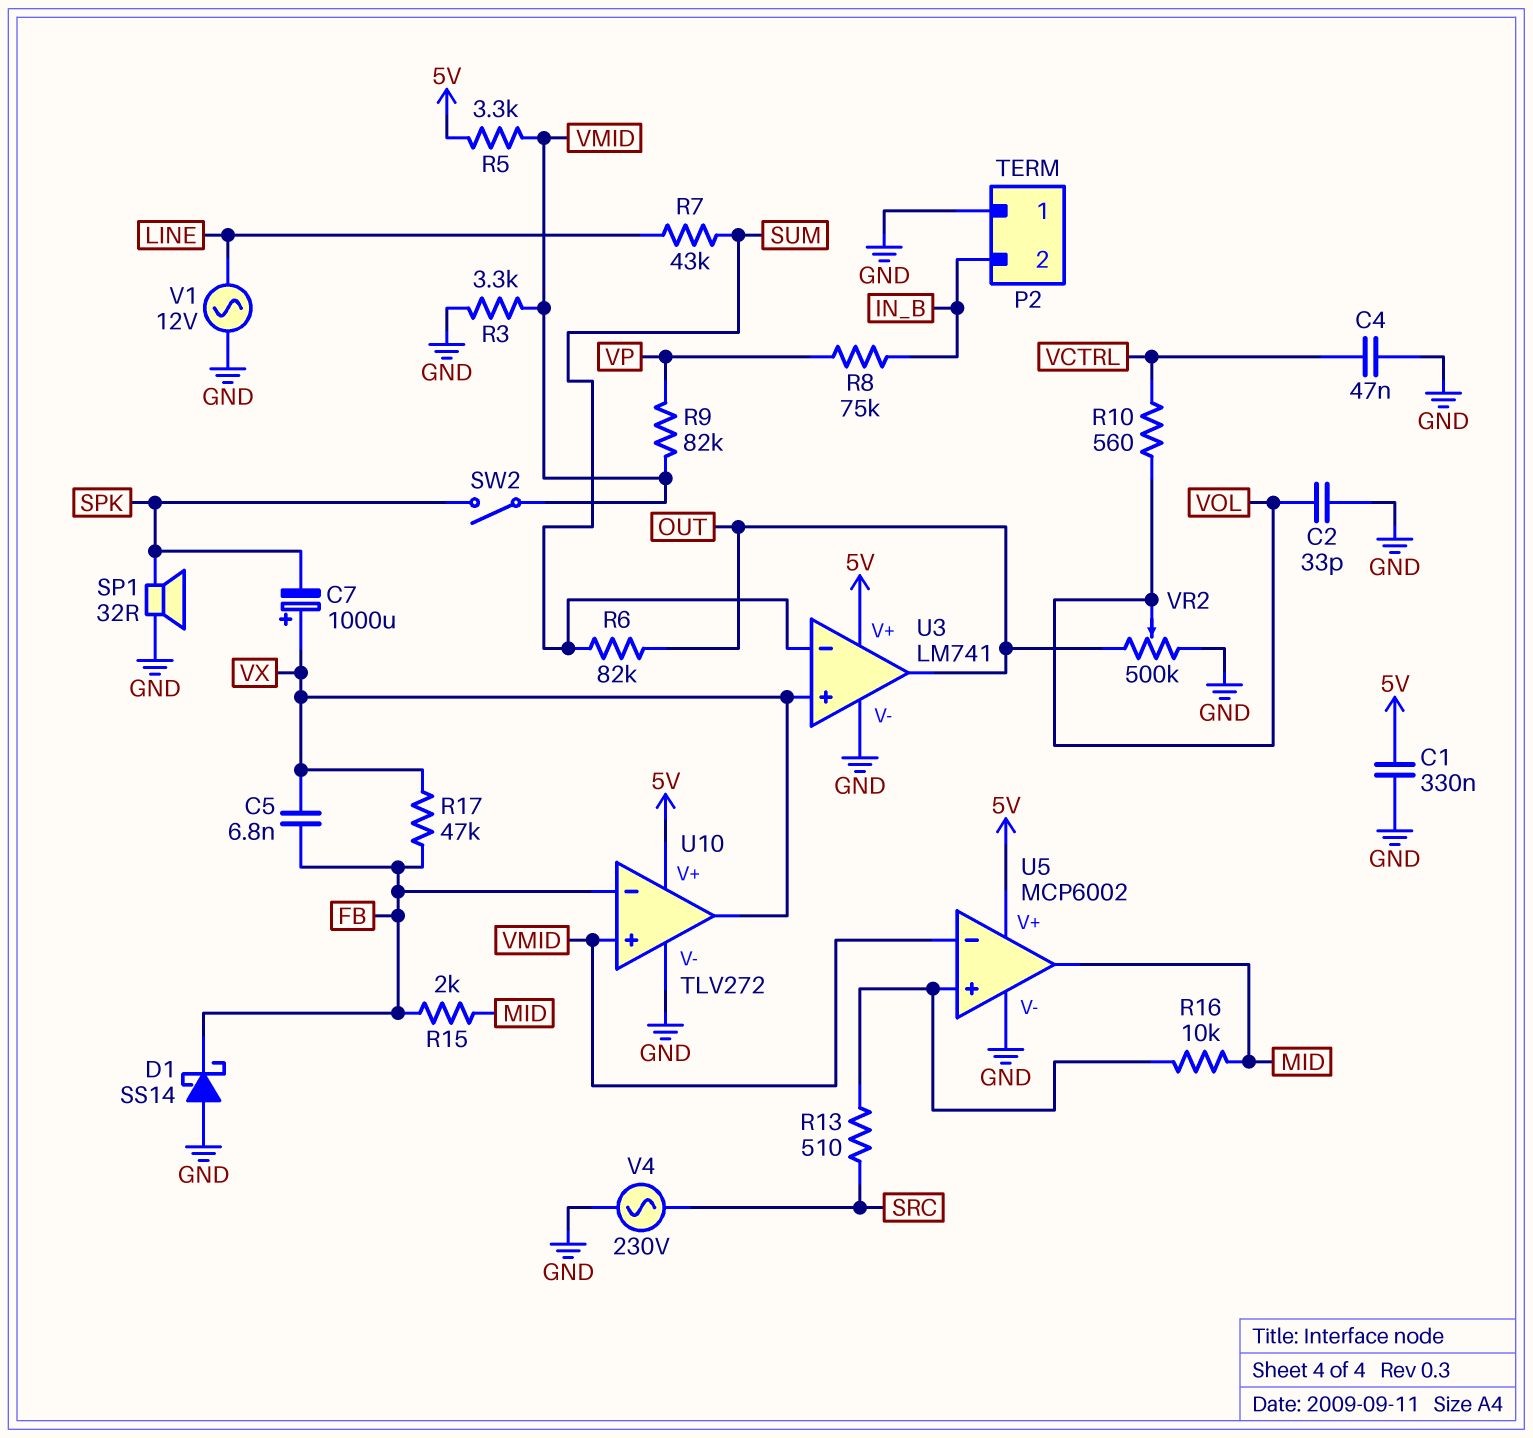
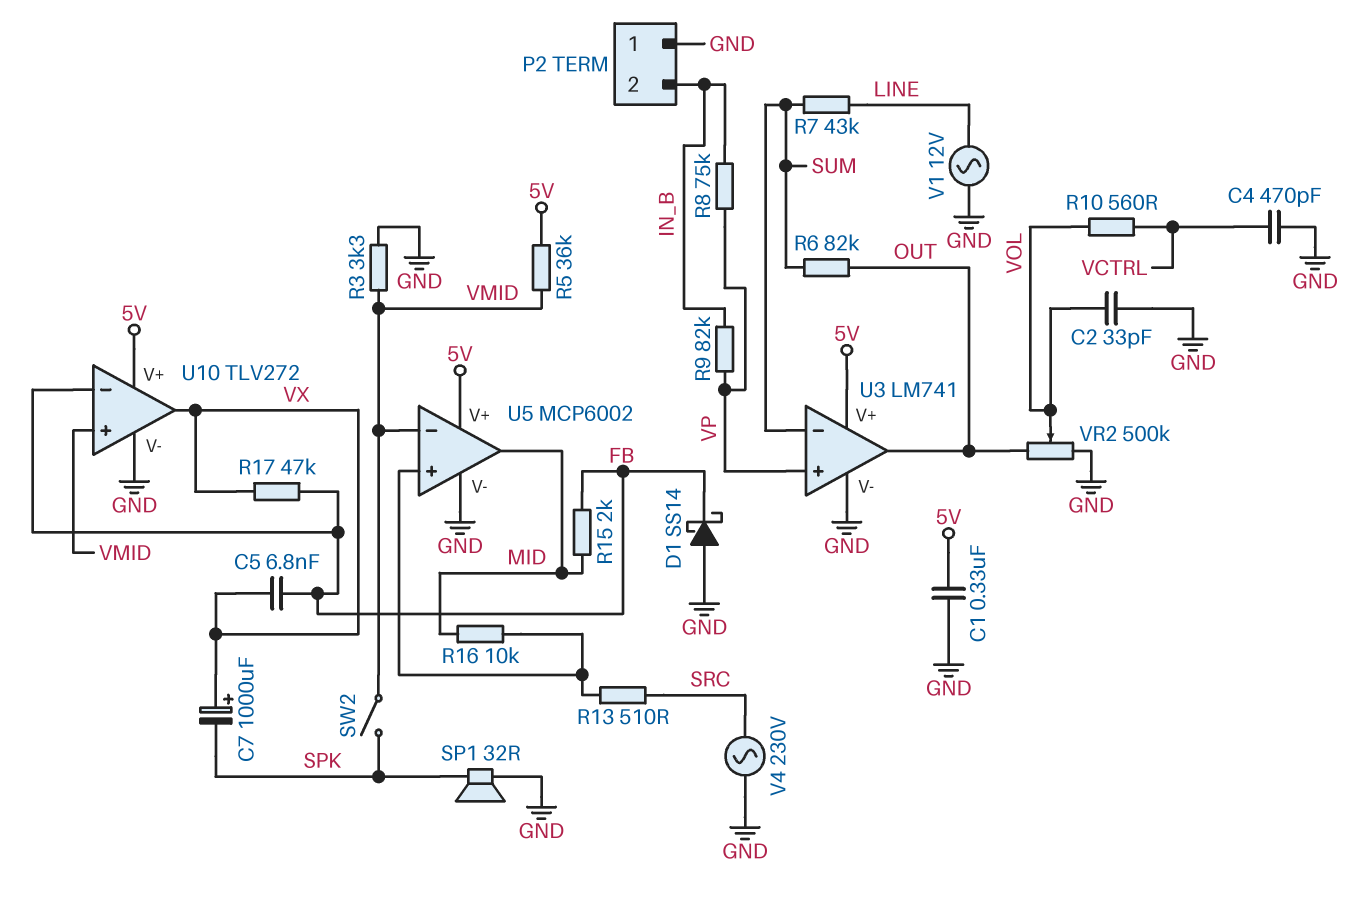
C4: 47nF (GND, VCTRL) -> 470pF (GND, VCTRL)
R5: 3.3k (5V, VMID) -> 36k (5V, VMID)
R9: 82k (VMID, VP) -> 82k (IN_B, VP)
U3 pin in+: VX -> VP

